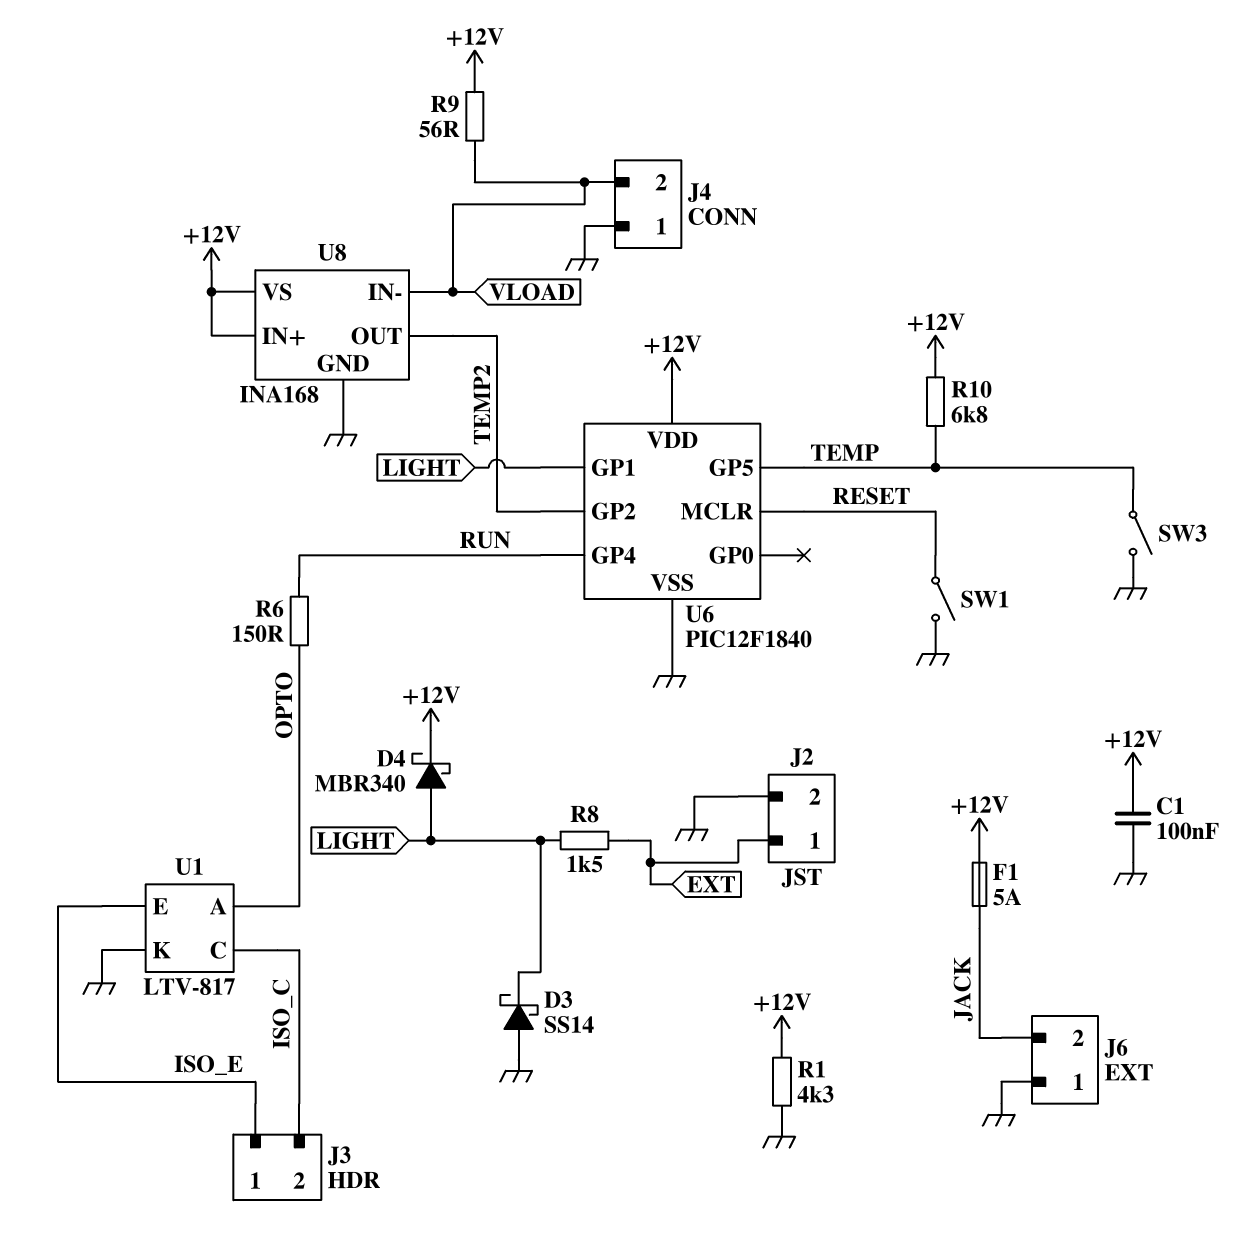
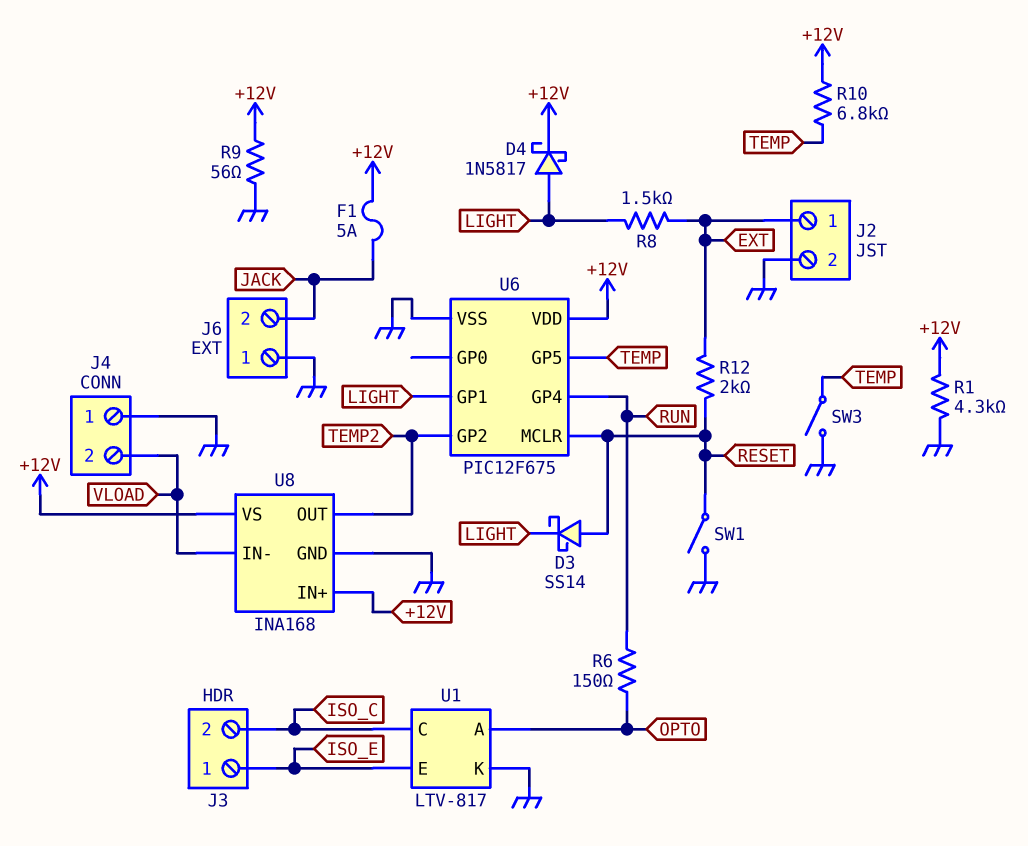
C1: 100nF (+12V, GND) -> none
D3: schottky SS14 (A GND, K LIGHT) -> schottky SS14 (A RESET, K LIGHT)
D4: schottky MBR340 (A LIGHT, K +12V) -> schottky 1N5817 (A LIGHT, K +12V)
R9: 56 (+12V, VLOAD) -> 56 (+12V, GND)
R12: none -> 2k (EXT, RESET)
U6: PIC12F1840 -> PIC12F675

